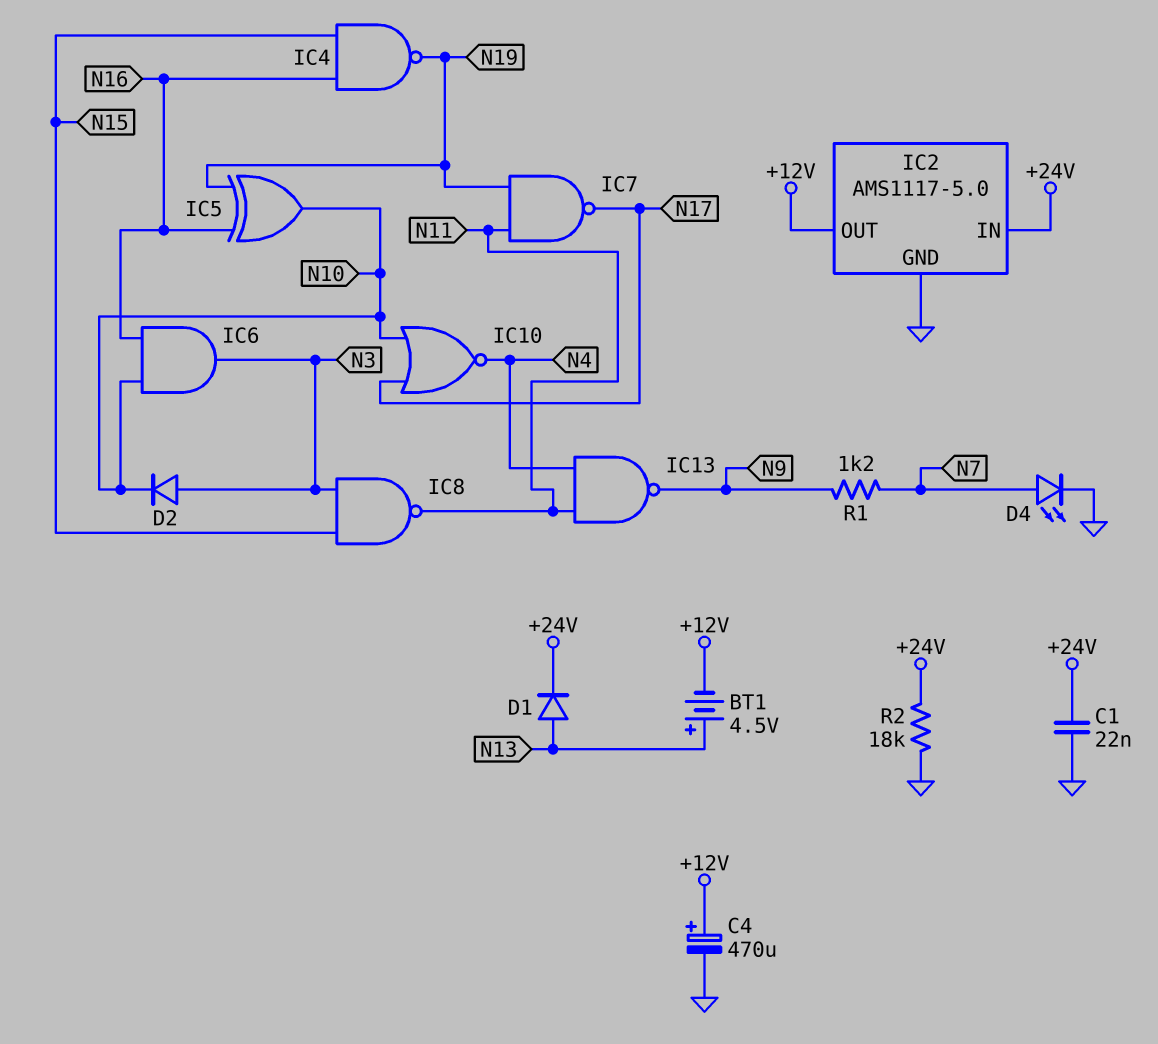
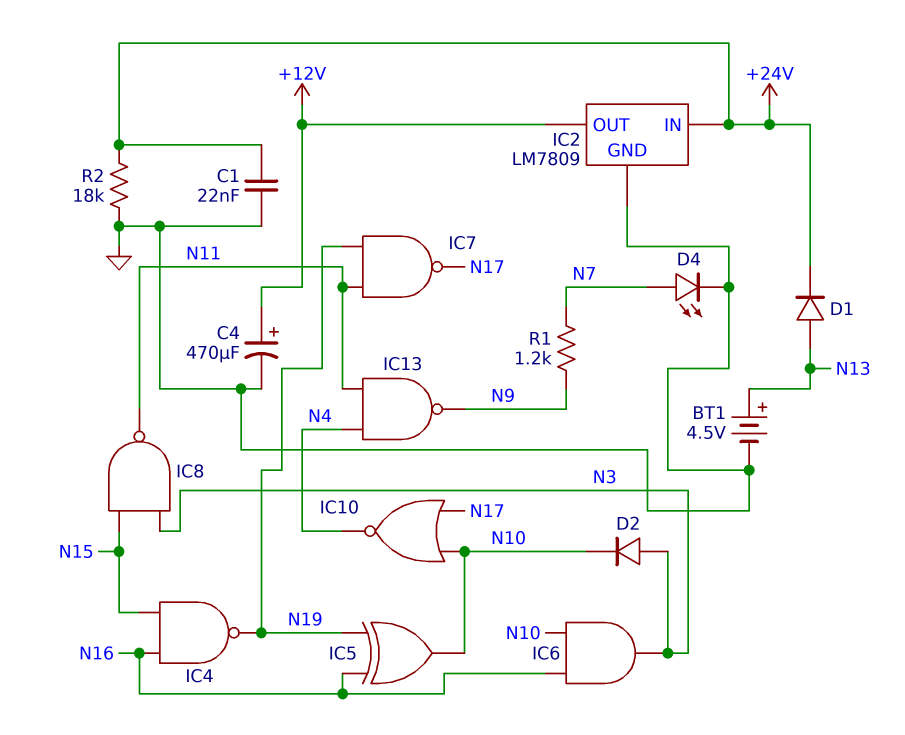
BT1: 4.5V (plus N13, minus +12V) -> 4.5V (plus N13, minus GND)
IC2: AMS1117-5.0 -> LM7809

